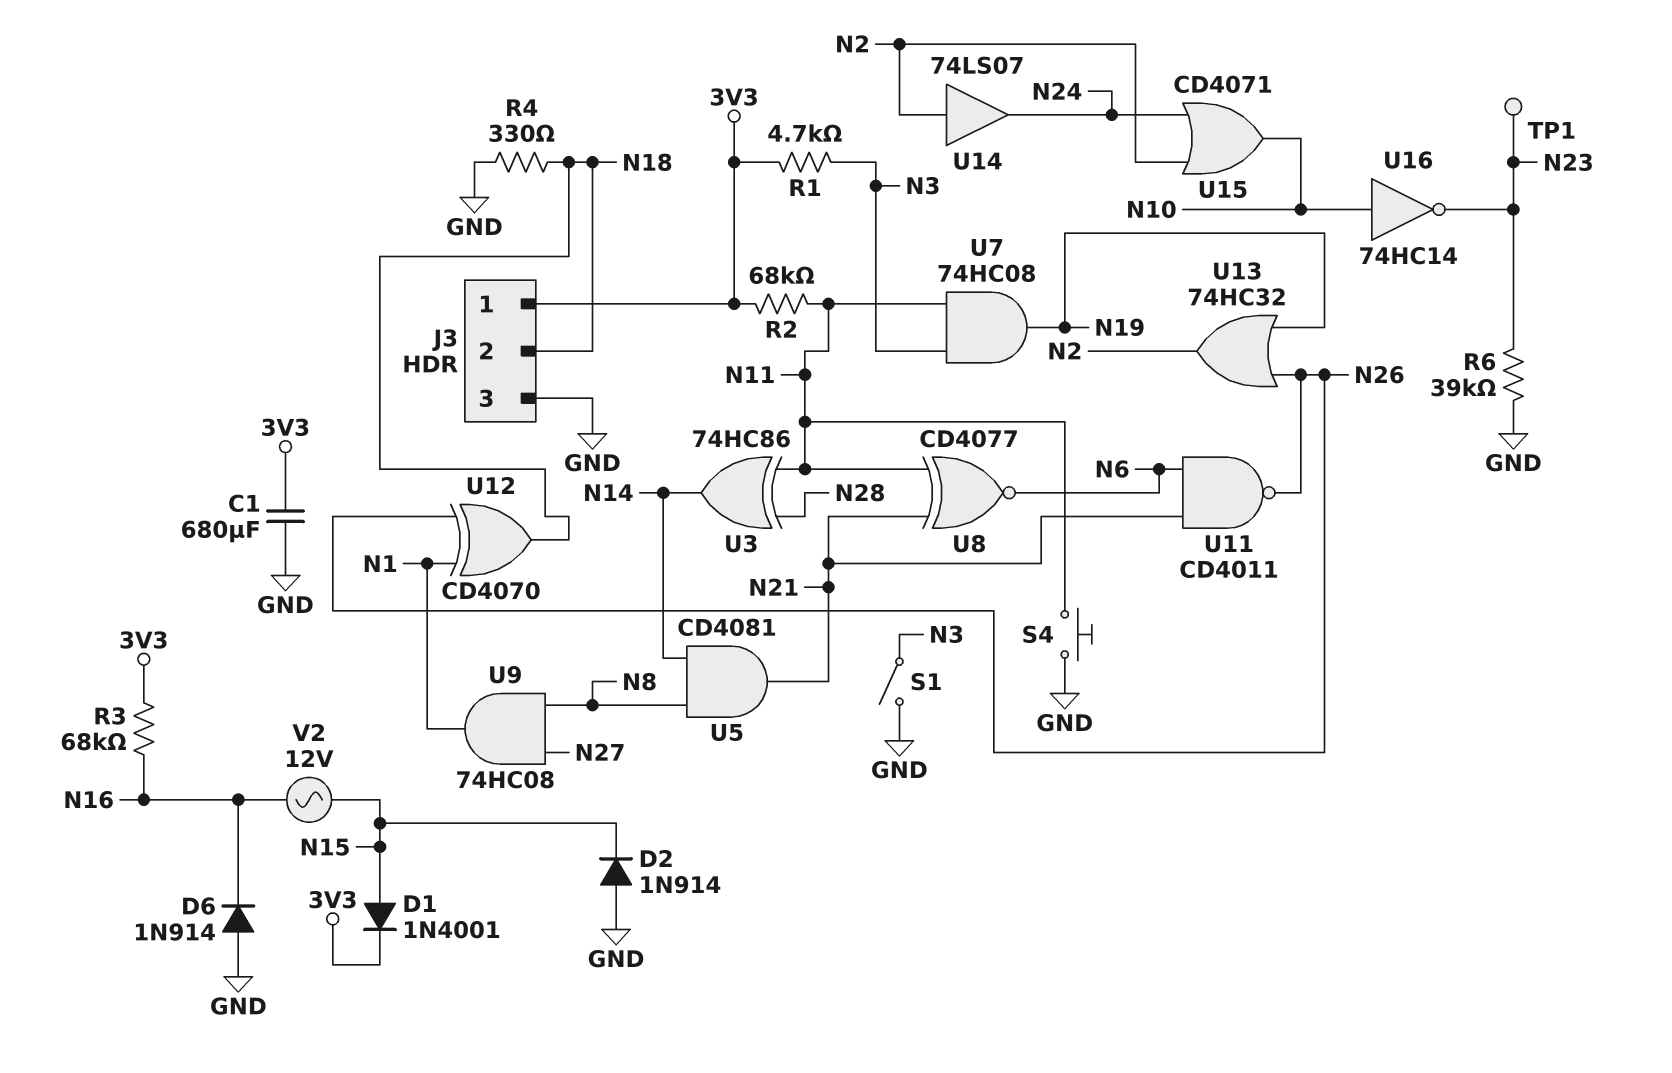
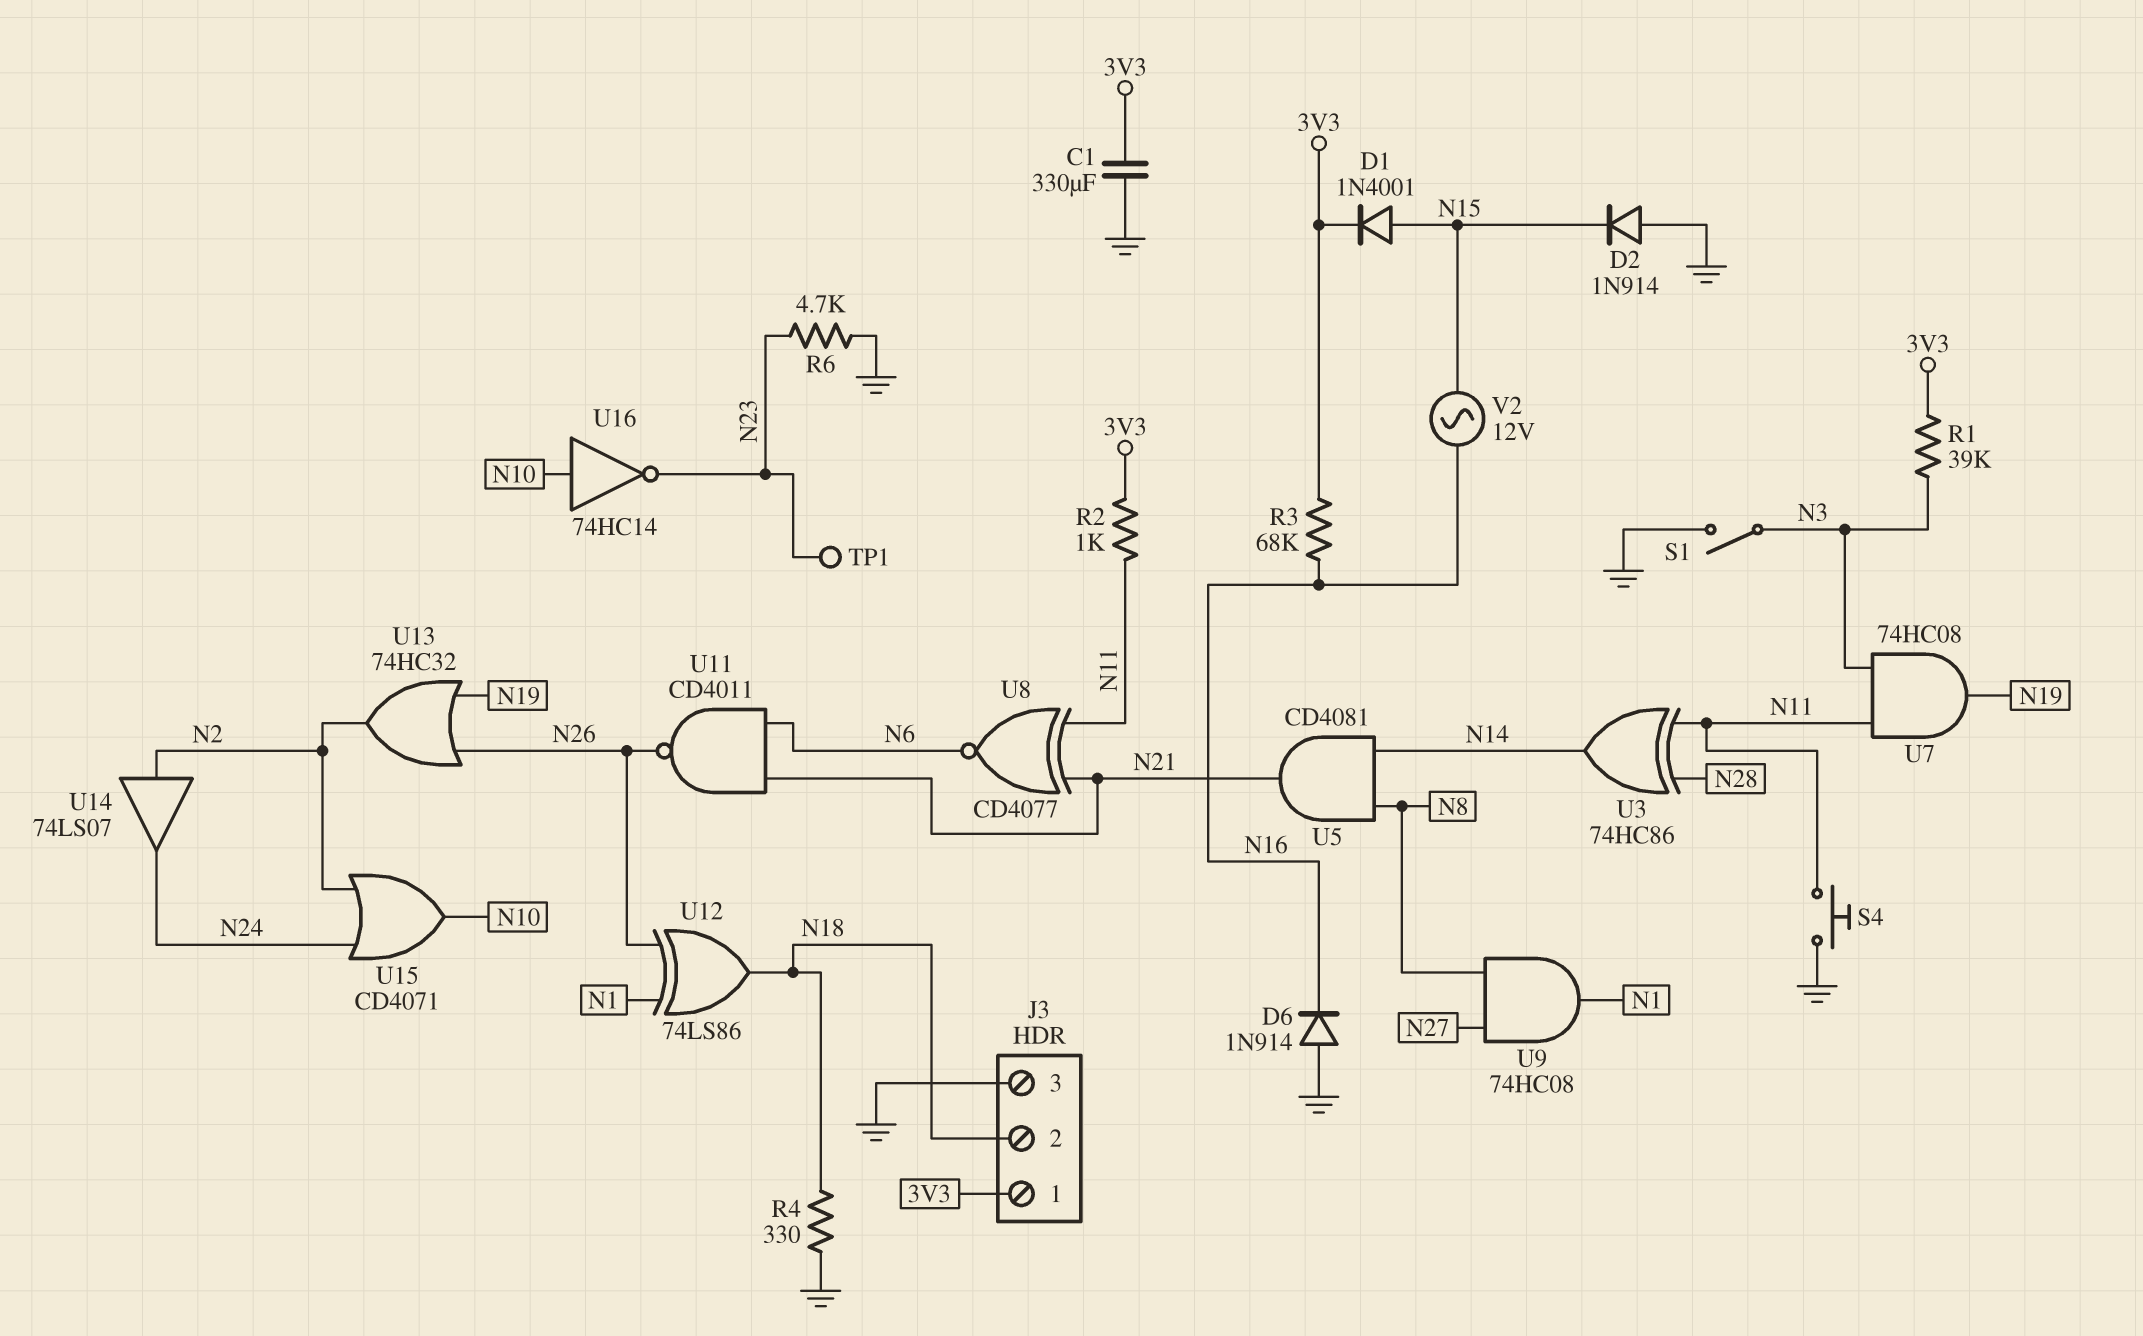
C1: 680uF (3V3, GND) -> 330uF (3V3, GND)
R1: 4.7k (3V3, N3) -> 39k (3V3, N3)
R2: 68k (3V3, N11) -> 1k (3V3, N11)
R6: 39k (GND, N23) -> 4.7k (GND, N23)
U12: XOR CD4070 (in N1, in N26, out N18) -> XOR 74LS86 (in N1, in N26, out N18)

